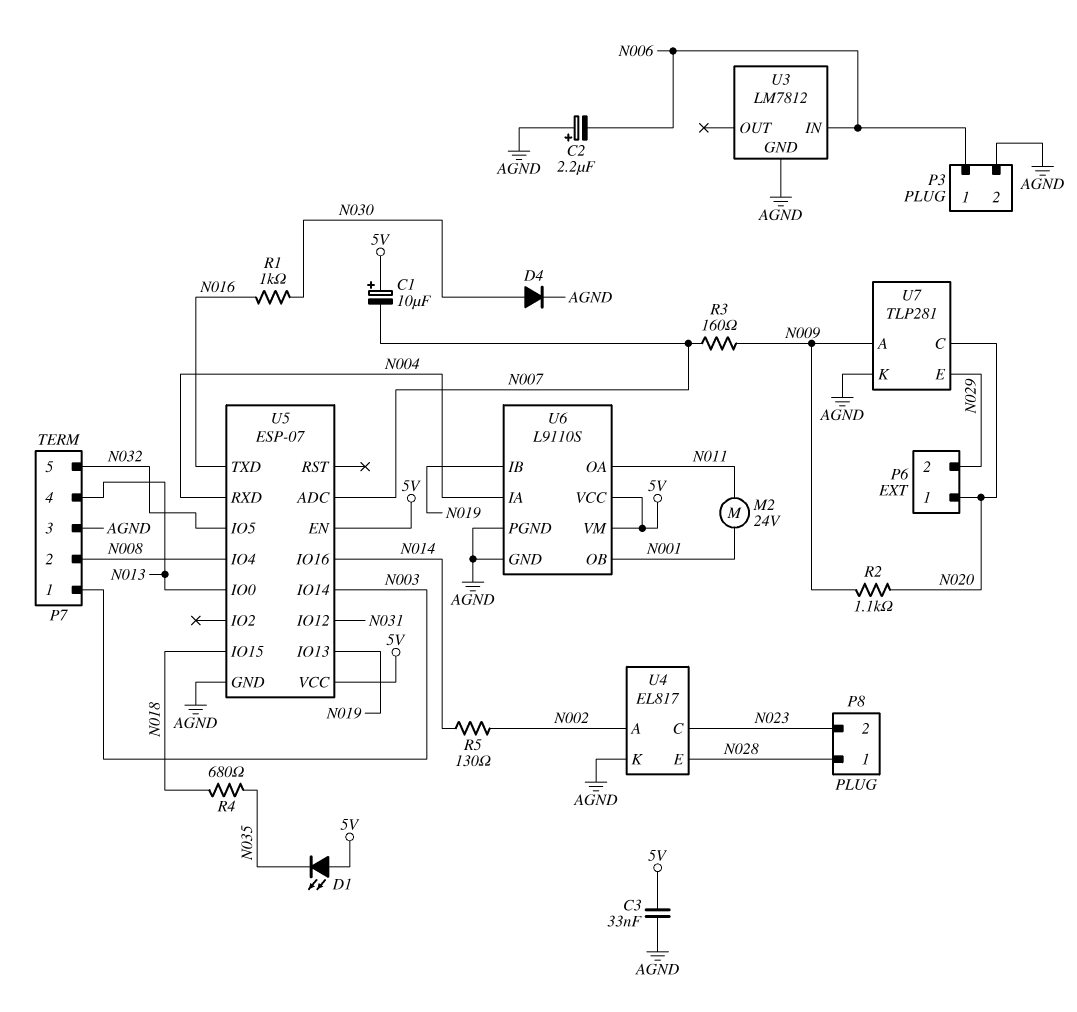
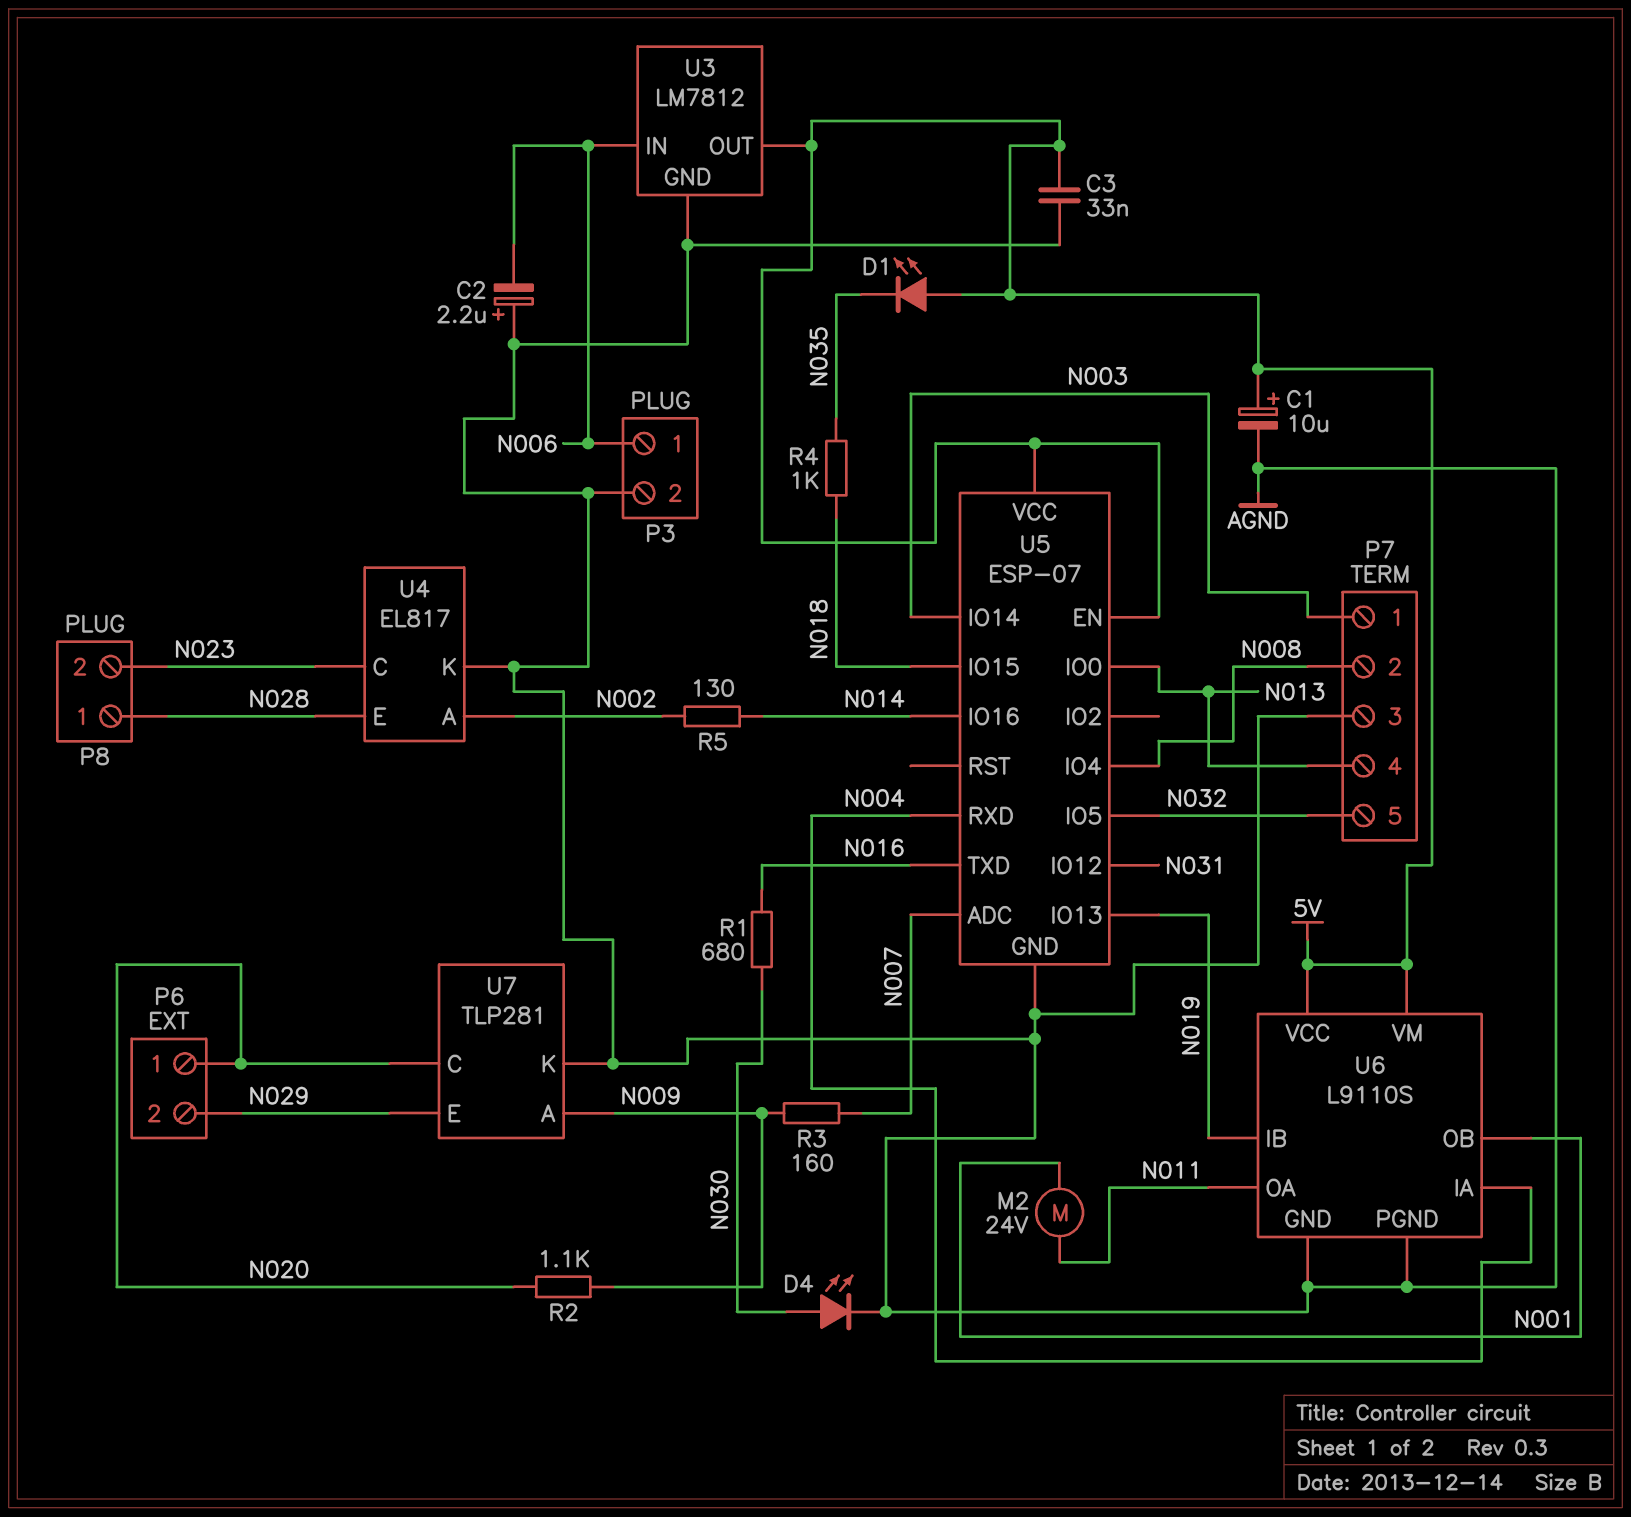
C1: 10uF (plus 5V, minus N007) -> 10uF (plus 5V, minus AGND)
D4: diode (A N030, K AGND) -> LED (A N030, K AGND)
R1: 1k (N016, N030) -> 680 (N016, N030)
R4: 680 (N018, N035) -> 1k (N018, N035)
U3 pin OUT: none -> 5V

